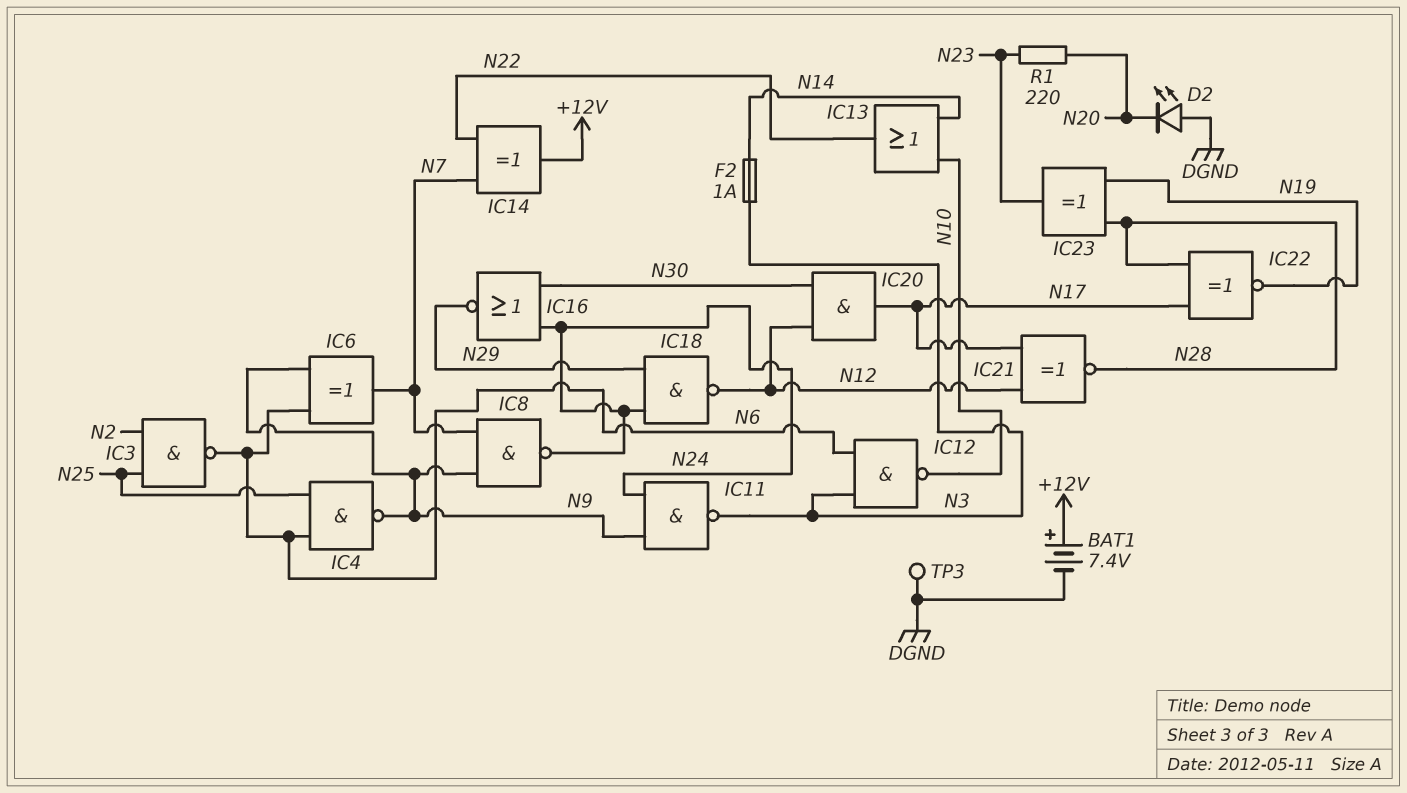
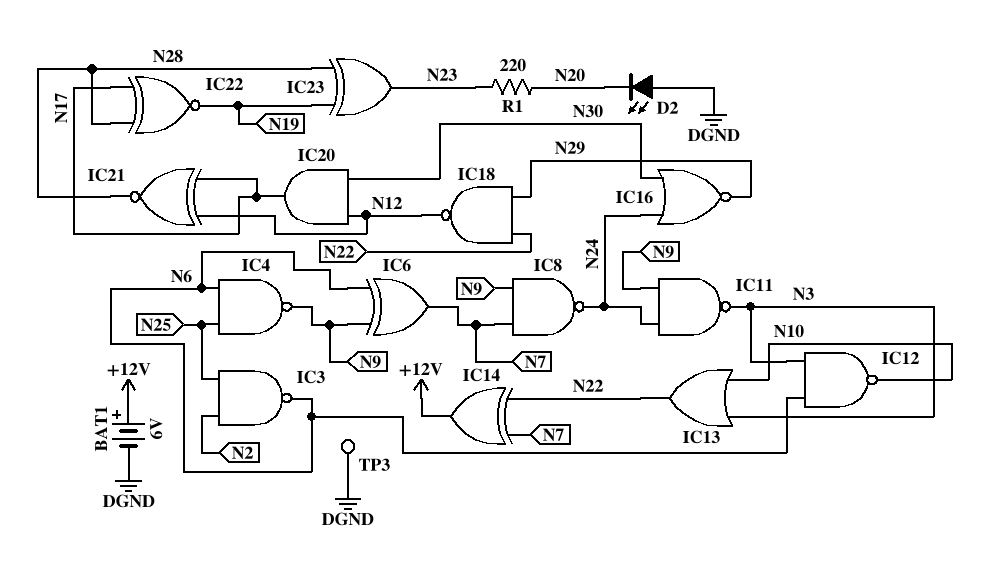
BAT1: 7.4V (plus +12V, minus DGND) -> 6V (plus +12V, minus DGND)
F2: 1A (N3, N14) -> none
IC13: OR (in N10, in N14, out N22) -> OR (in N3, in N10, out N22)
IC18: NAND (in N24, in N29, out N12) -> NAND (in N22, in N29, out N12)

